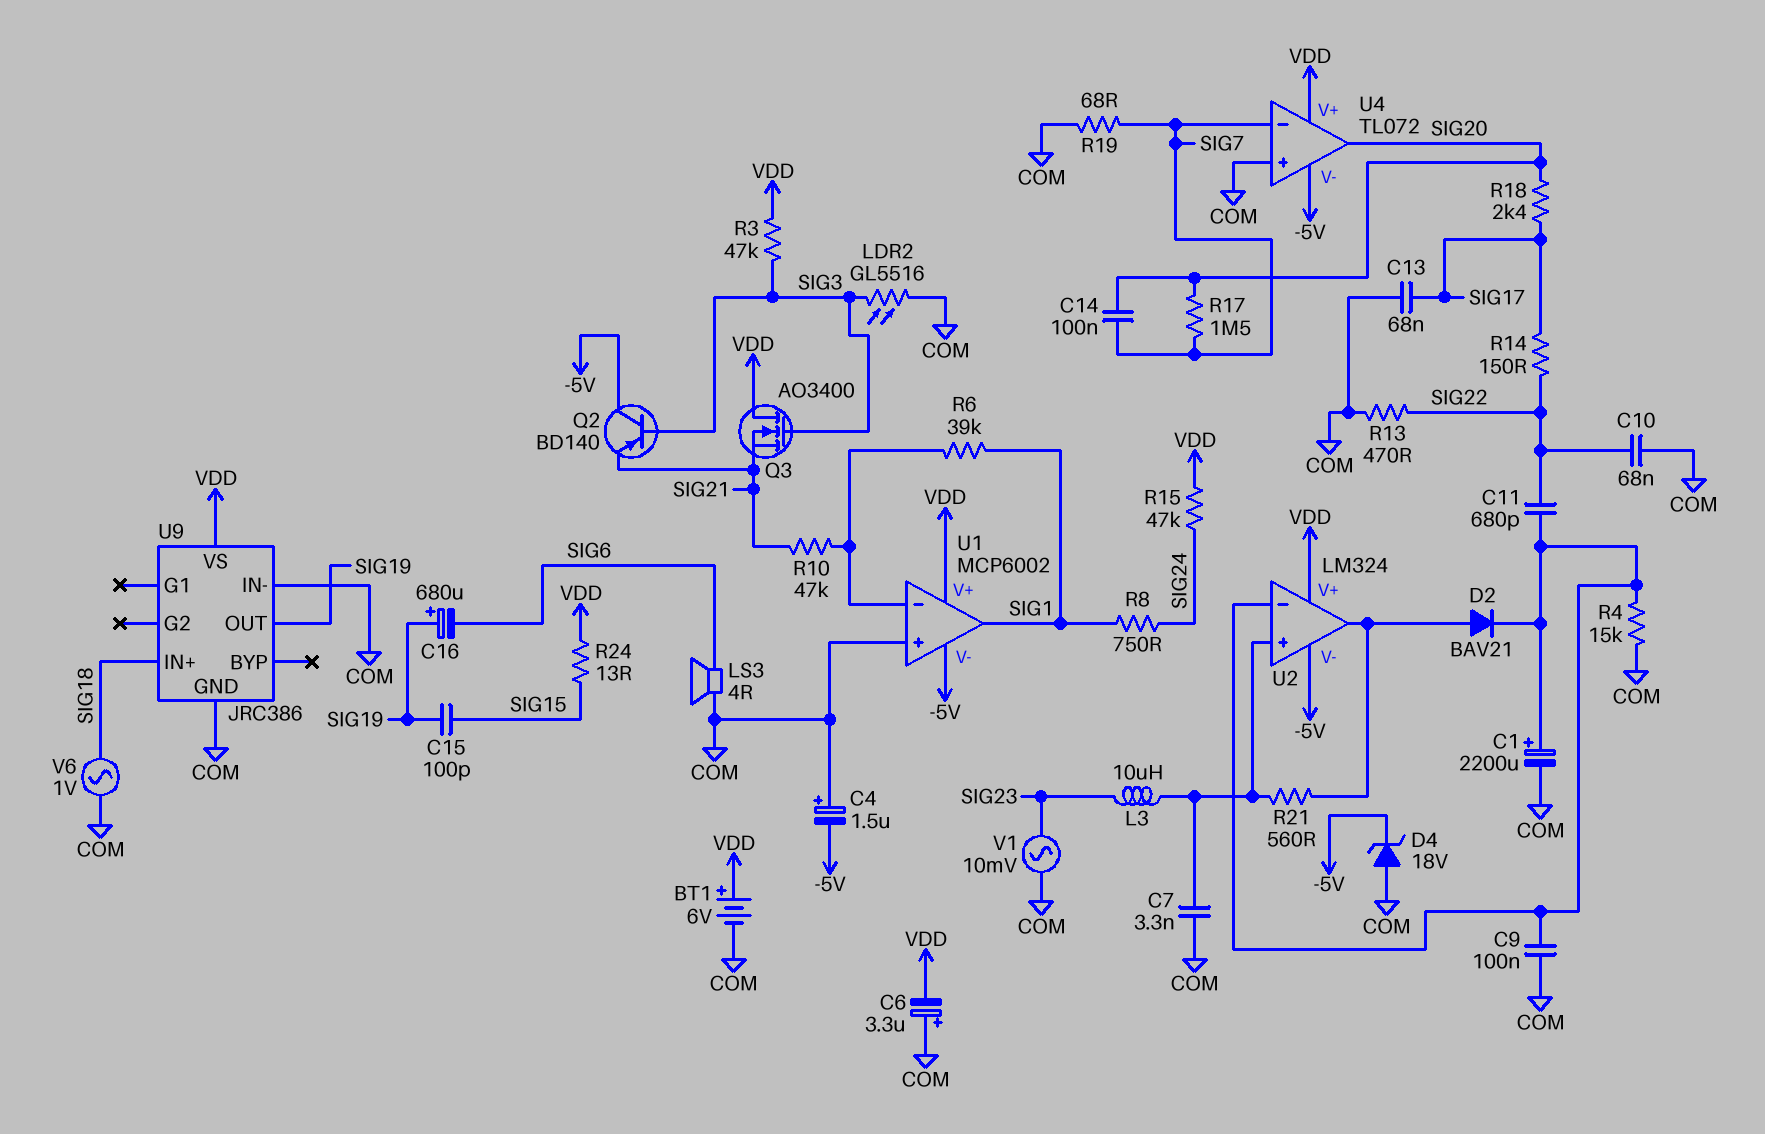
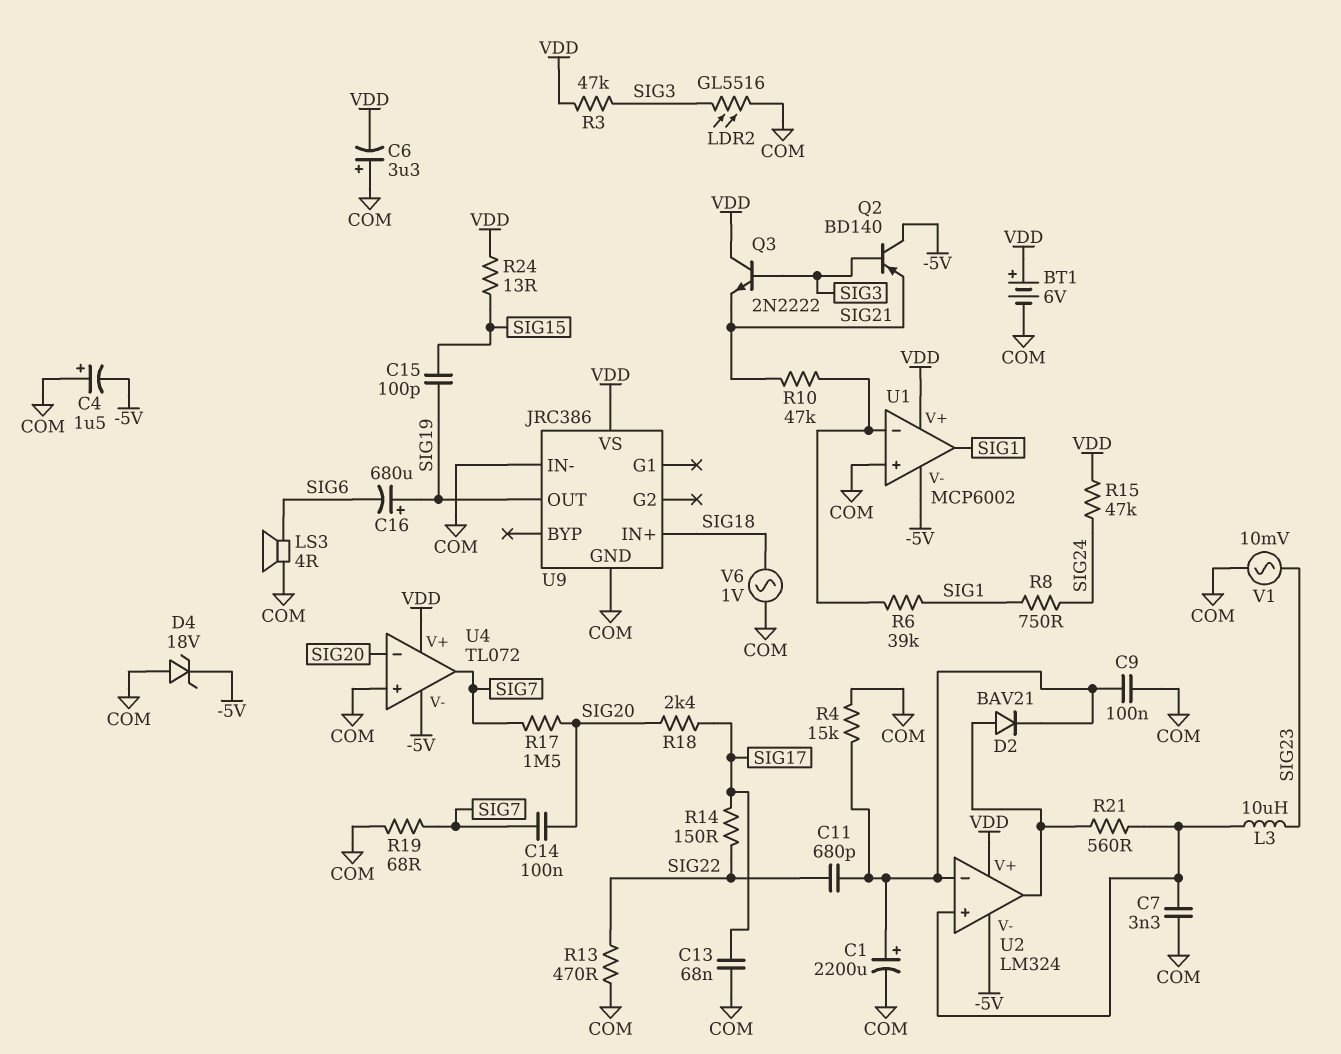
C10: 68nF (COM, SIG22) -> none
Q3: NMOS AO3400 (G SIG3, D VDD, S SIG21) -> NPN 2N2222 (B SIG3, C VDD, E SIG21)
U4 pin in-: SIG7 -> SIG20
U4 pin out: SIG20 -> SIG7

